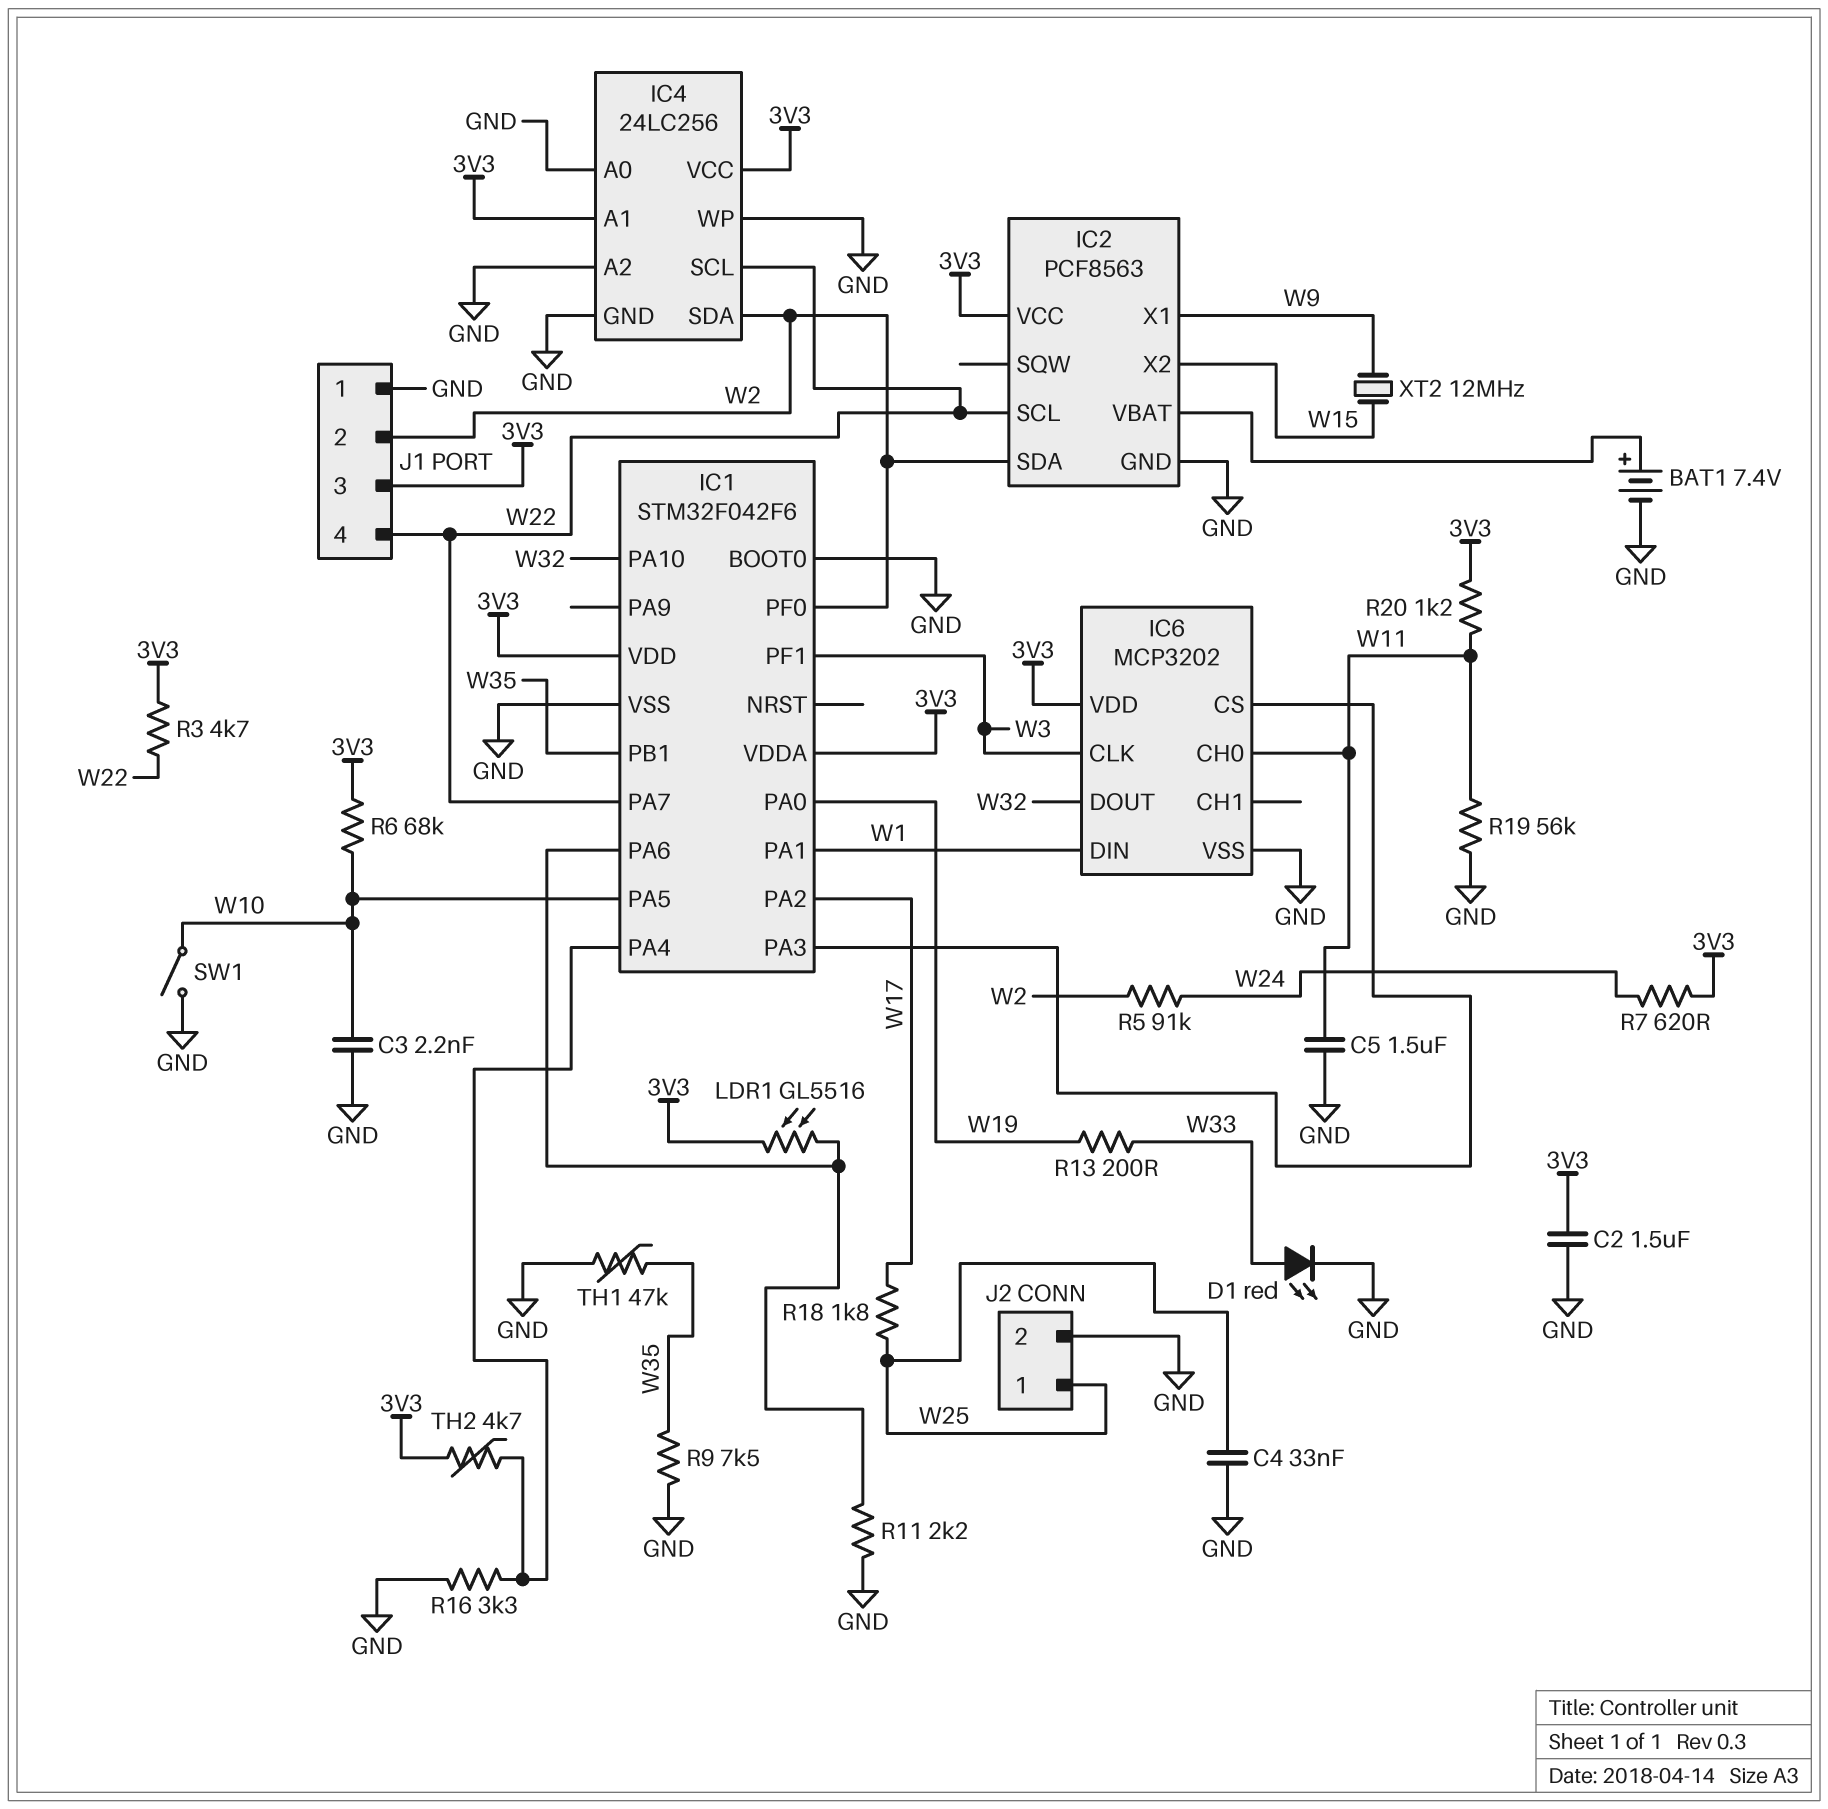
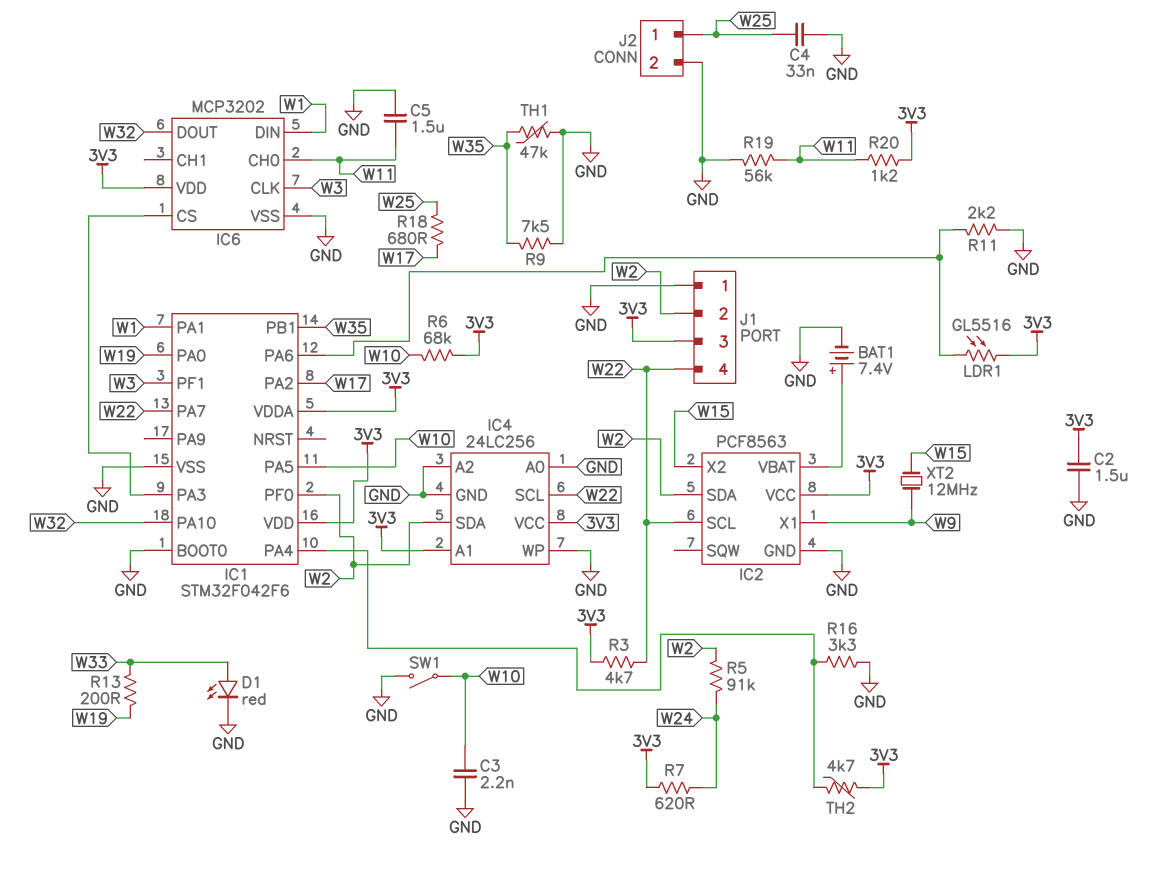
R18: 1.8k (W17, W25) -> 680 (W17, W25)

